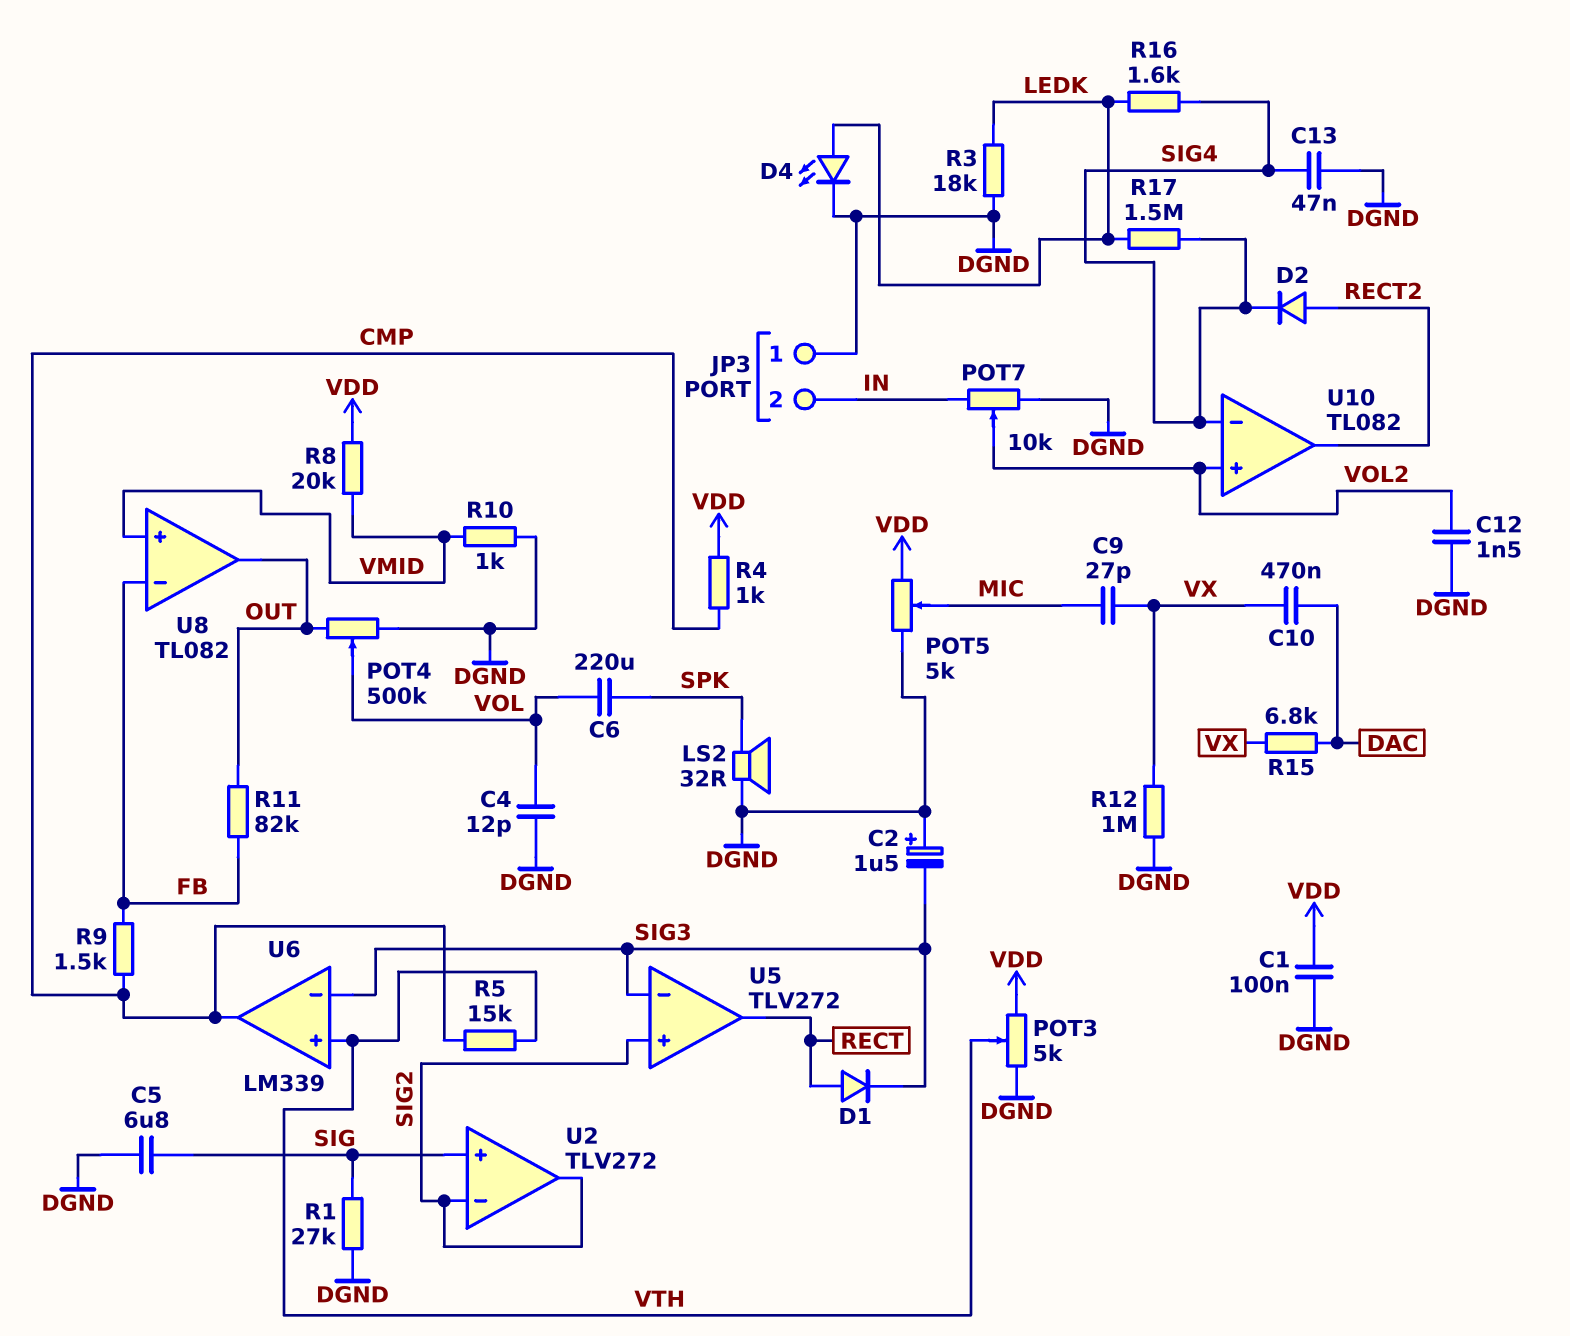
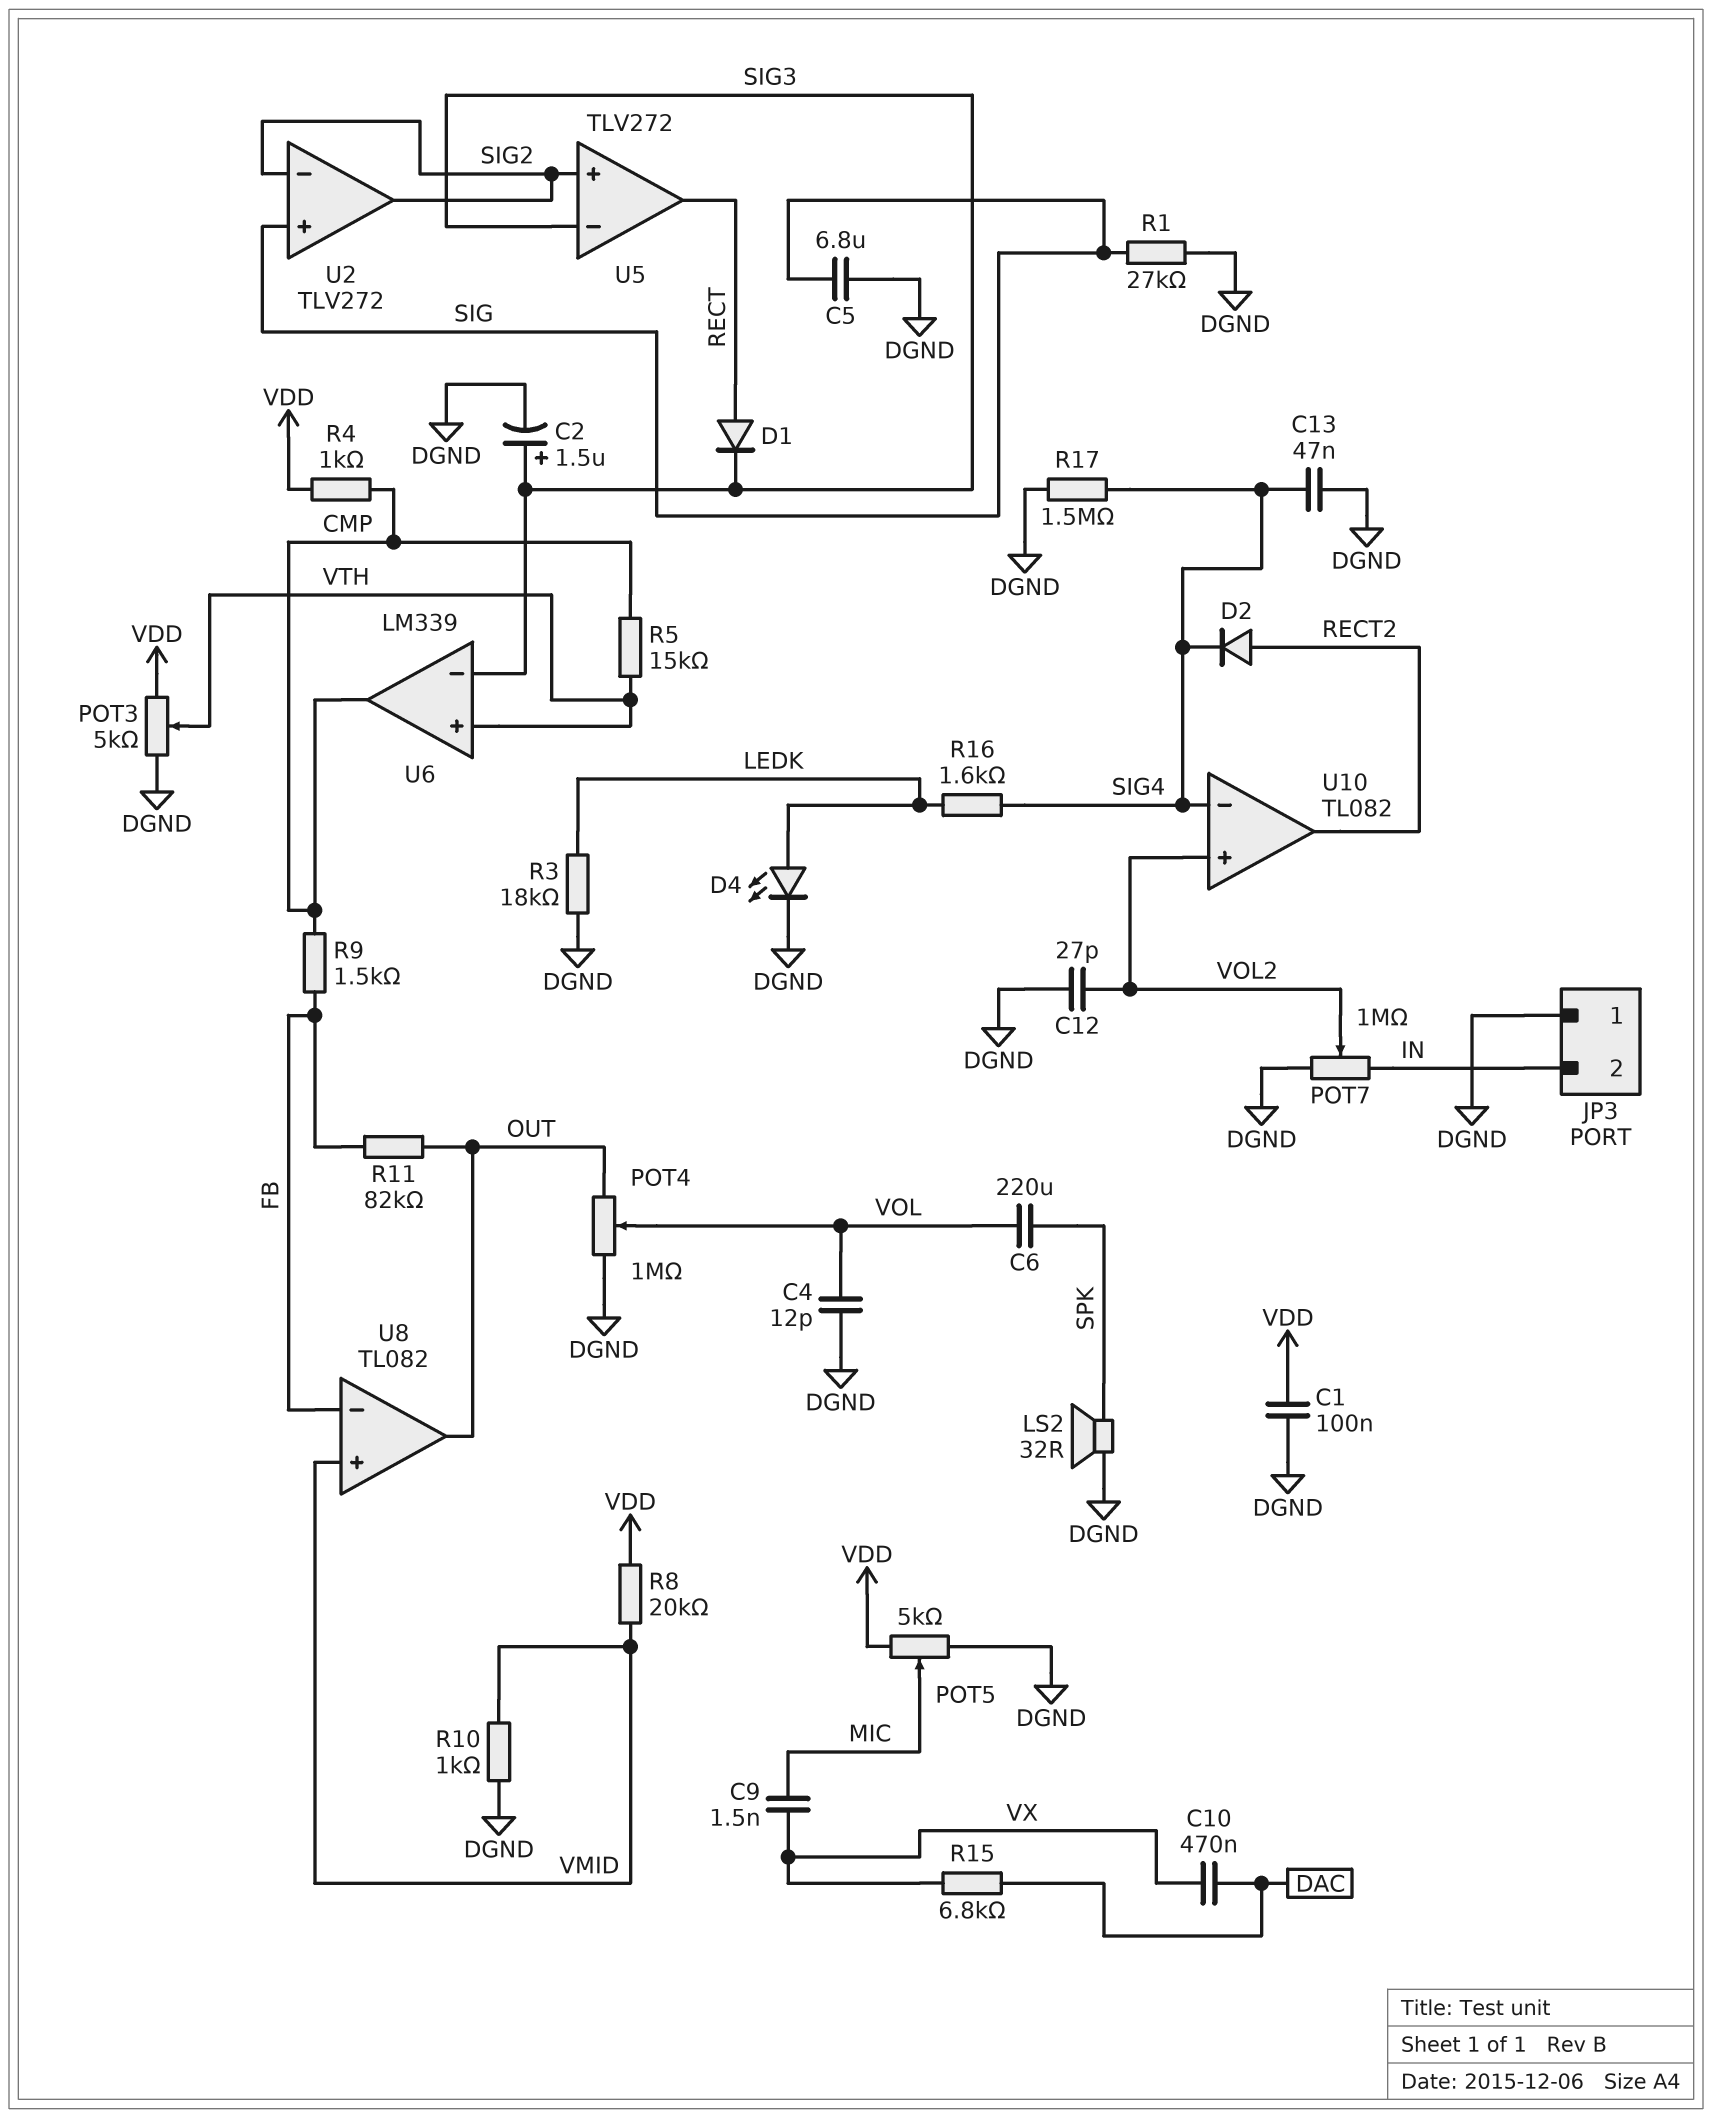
C2: 1.5uF (plus DGND, minus SIG3) -> 1.5uF (plus SIG3, minus DGND)
C9: 27pF (MIC, VX) -> 1.5nF (MIC, VX)
C12: 1.5nF (DGND, VOL2) -> 27pF (DGND, VOL2)
POT4: 500k (DGND, OUT, wiper VOL) -> 1M (DGND, OUT, wiper VOL)
POT7: 10k (DGND, IN, wiper VOL2) -> 1M (DGND, IN, wiper VOL2)
R12: 1M (DGND, VX) -> none
R17: 1.5M (LEDK, SIG4) -> 1.5M (DGND, SIG4)

